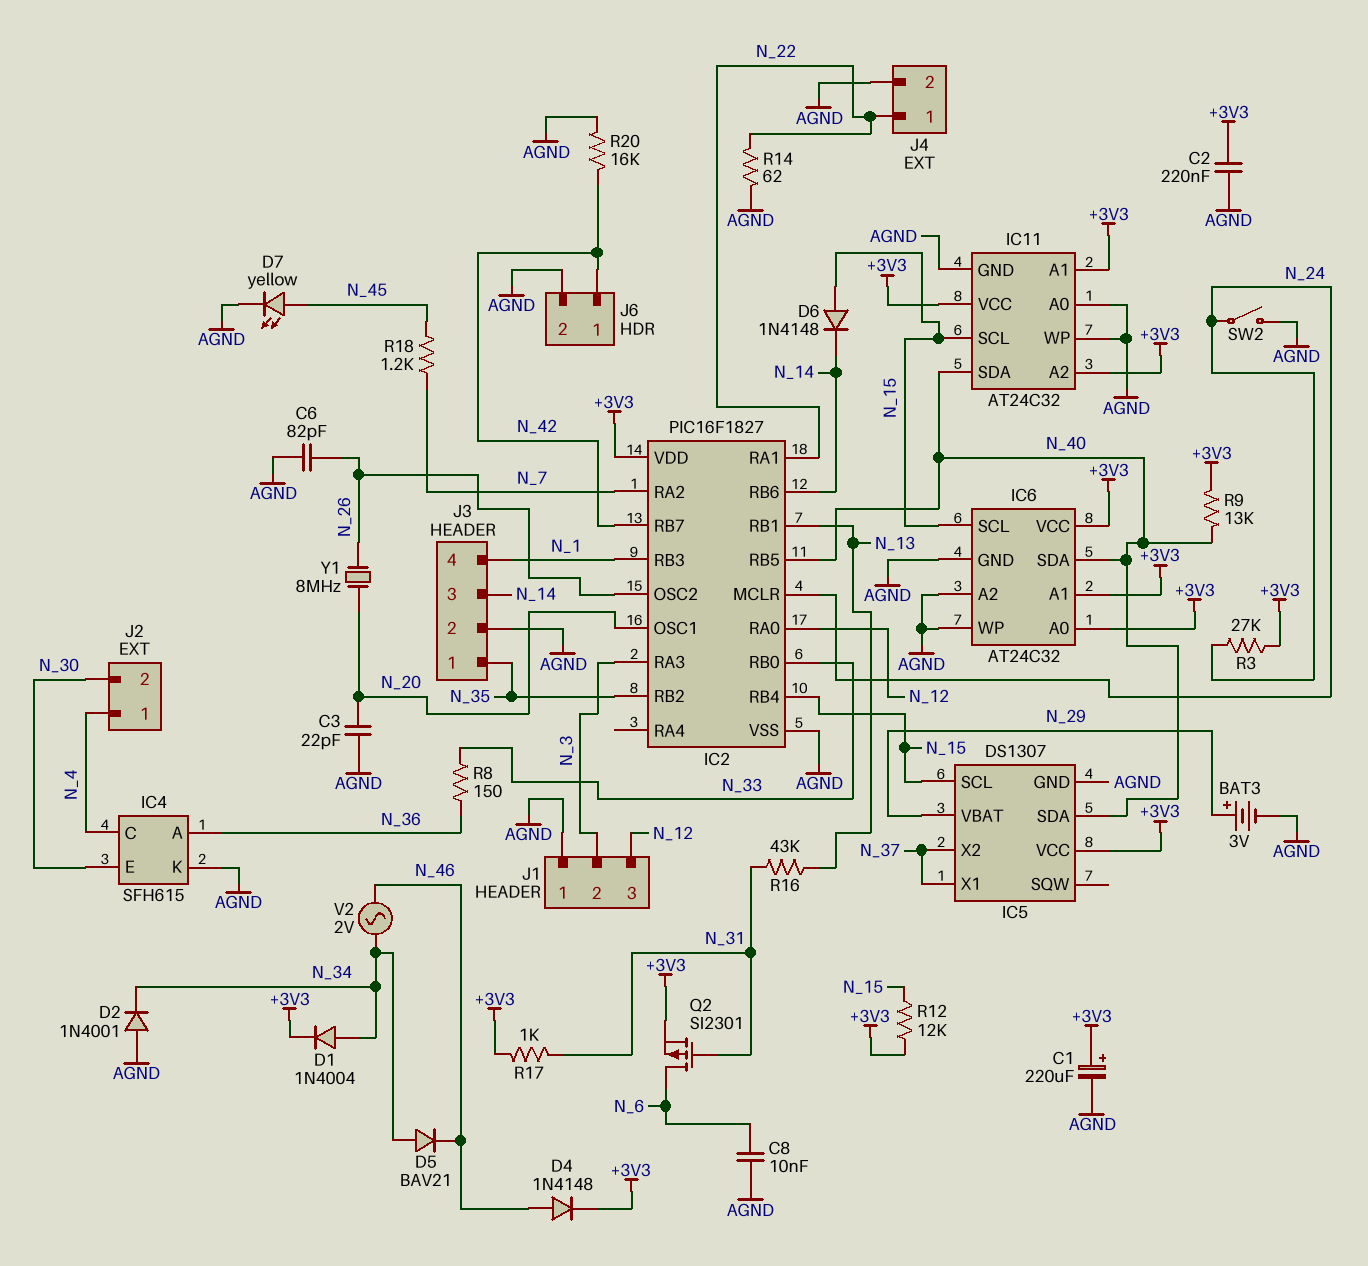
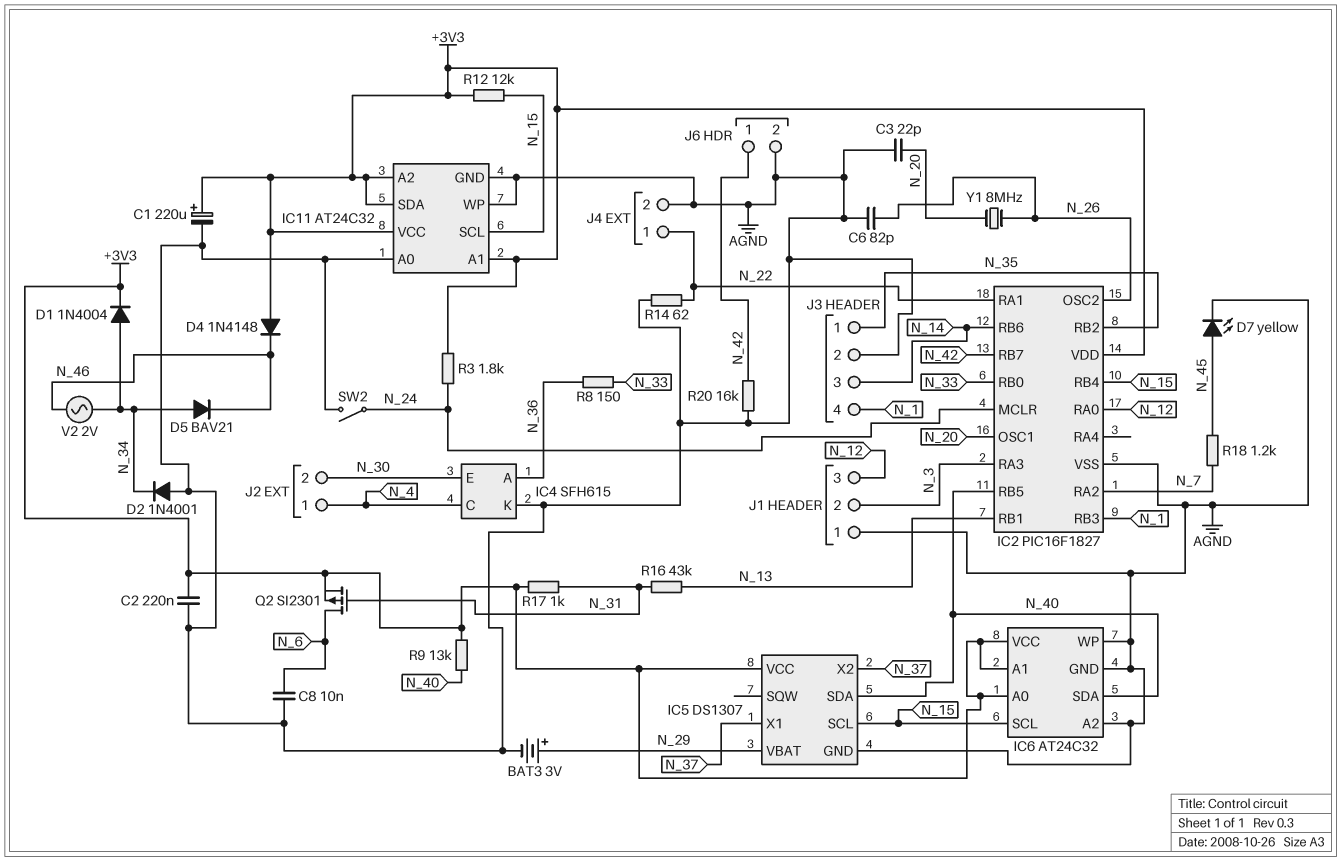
D4: diode 1N4148 (A N_46, K +3V3) -> diode 1N4148 (A +3V3, K N_46)
D6: diode 1N4148 (A N_15, K N_14) -> none
IC11 pin SDA: N_40 -> +3V3
R3: 27k (+3V3, N_24) -> 1.8k (+3V3, N_24)

